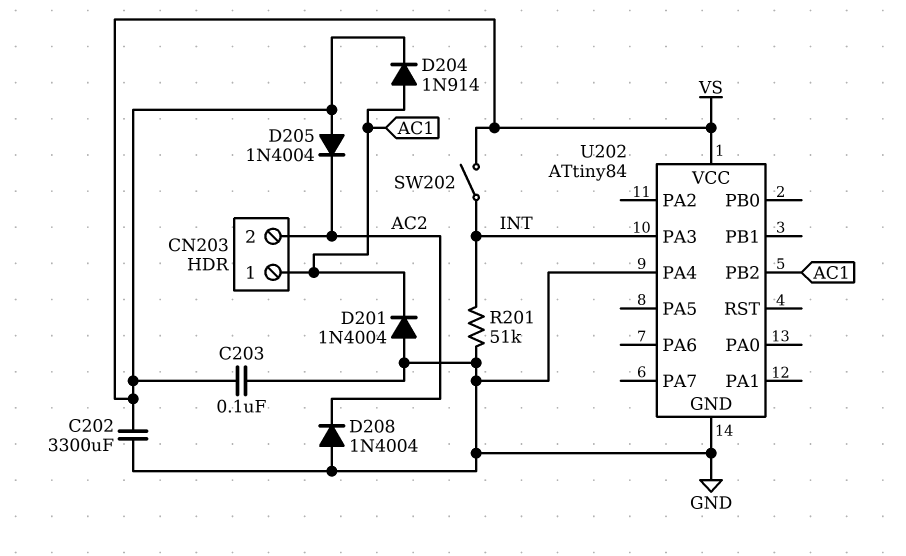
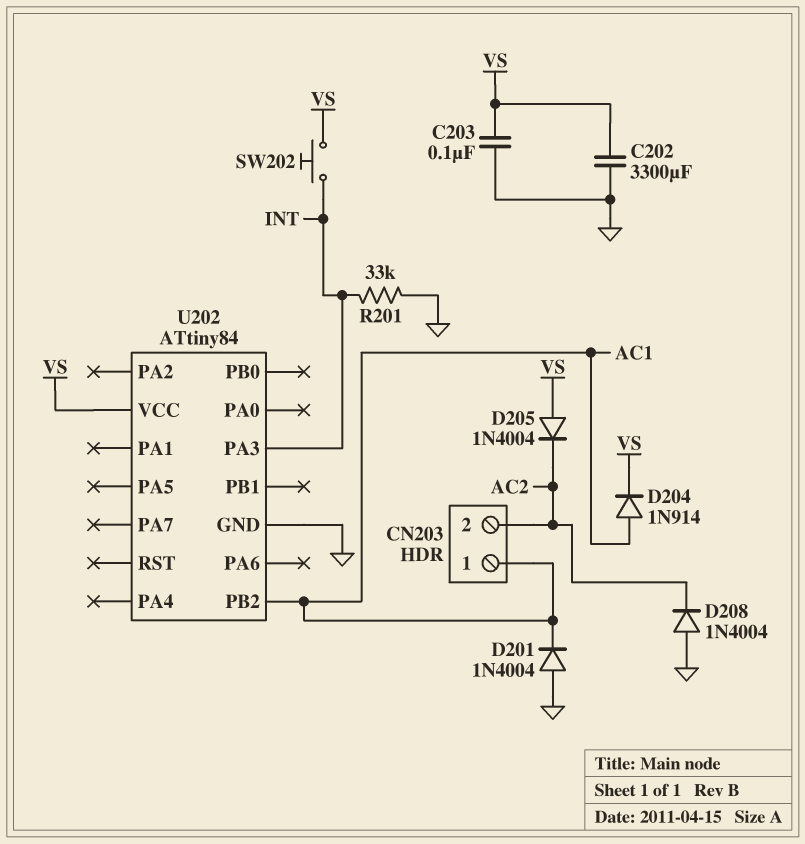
R201: 51k (GND, INT) -> 33k (GND, INT)
SW202: switch (INT, VS) -> button (INT, VS)
U202 pin PA4: GND -> none

